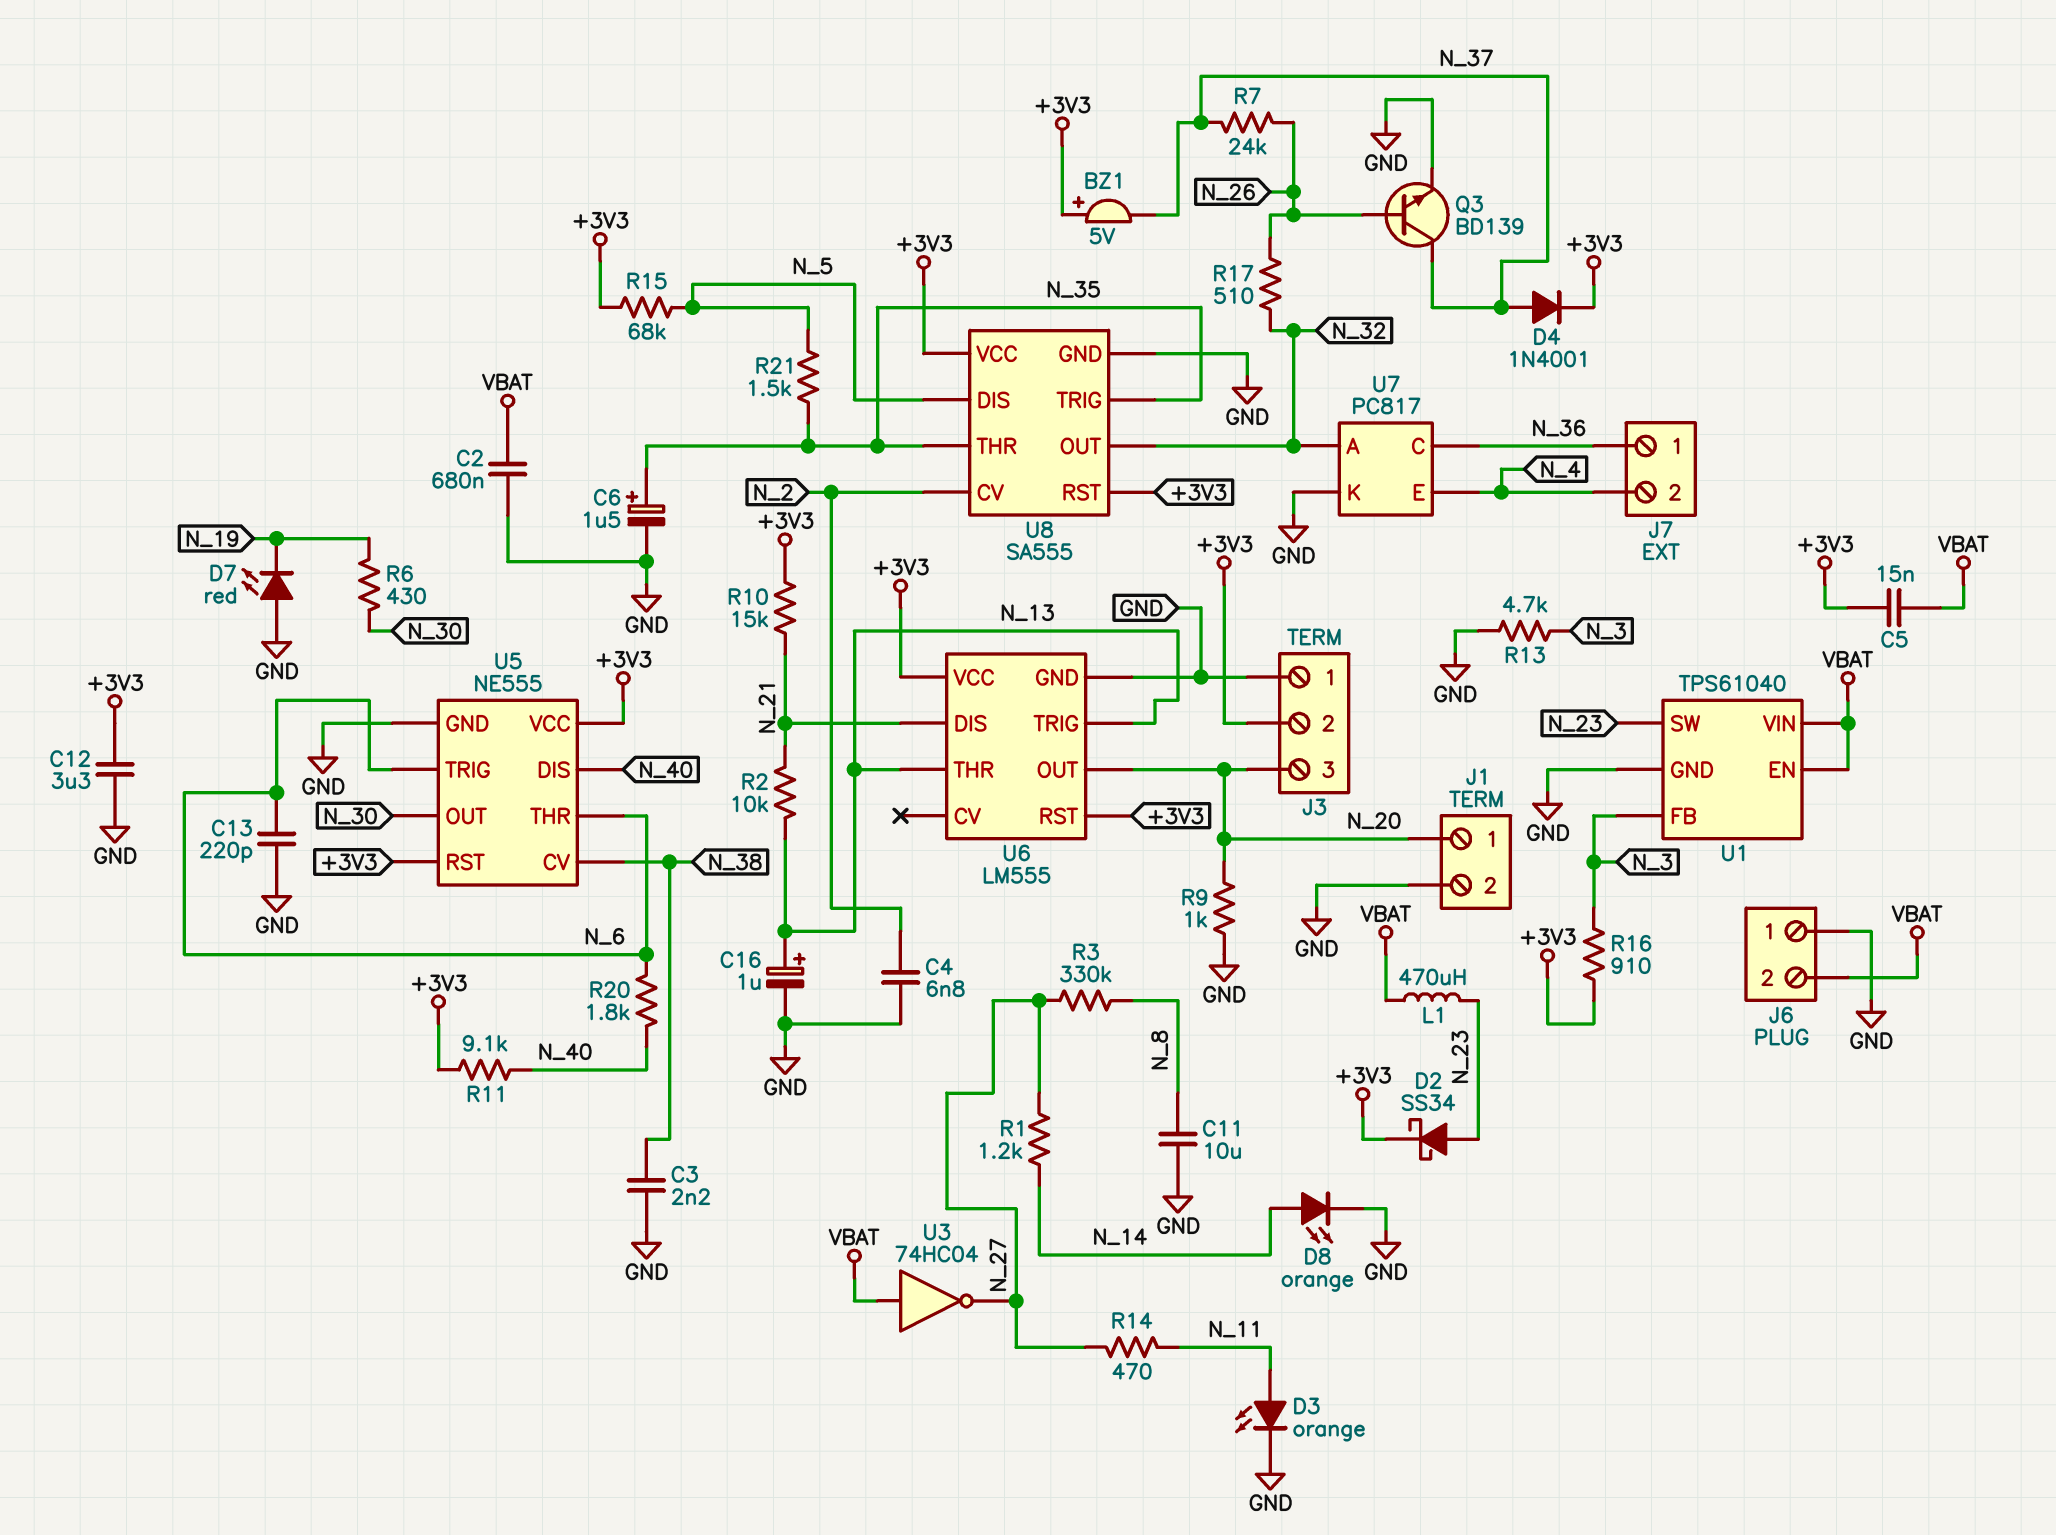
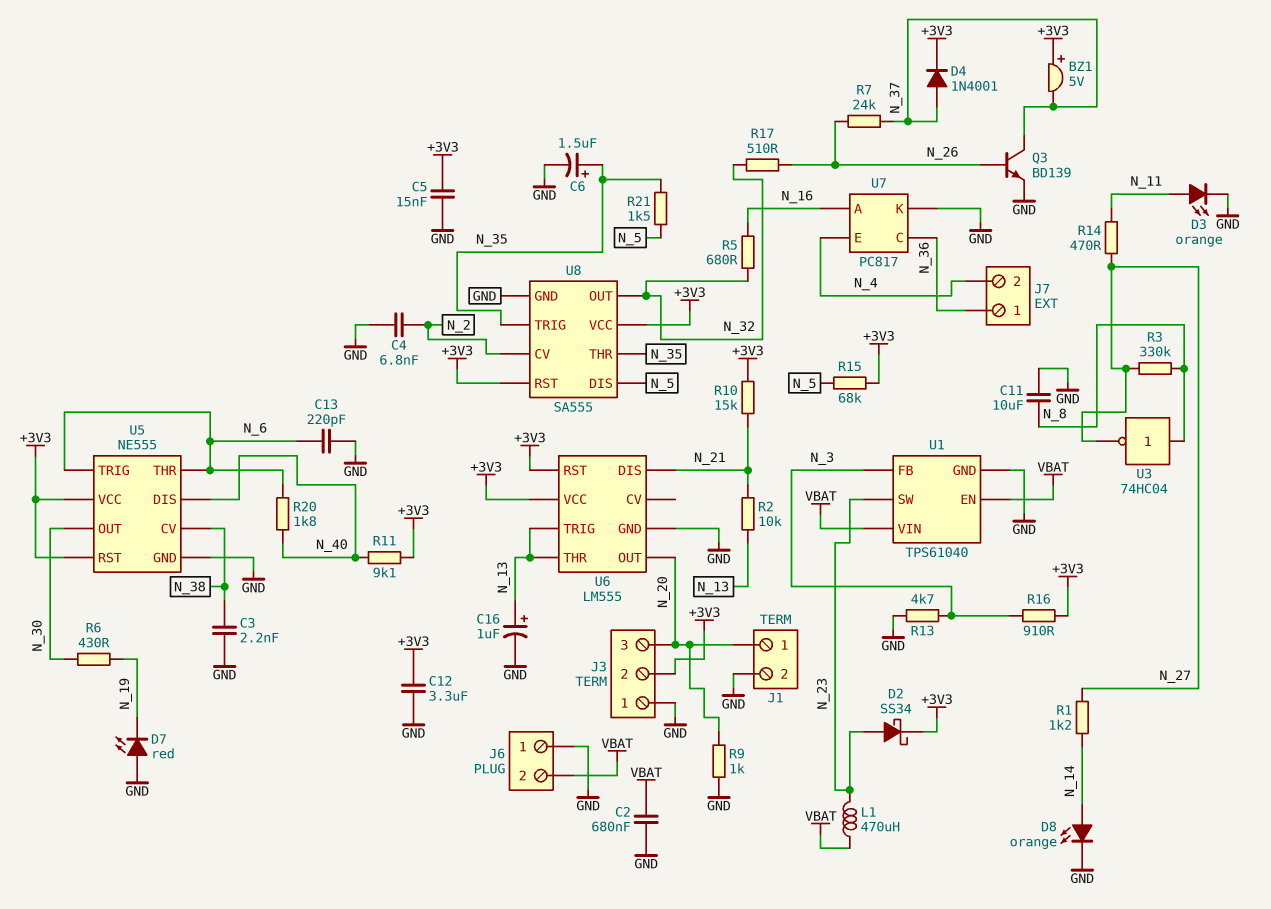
C5: 15nF (+3V3, VBAT) -> 15nF (+3V3, GND)
R5: none -> 680 (N_16, N_32)
U3: NOT 74HC04 (in VBAT, out N_27) -> NOT 74HC04 (in N_8, out N_27)
U7 pin A: N_32 -> N_16

